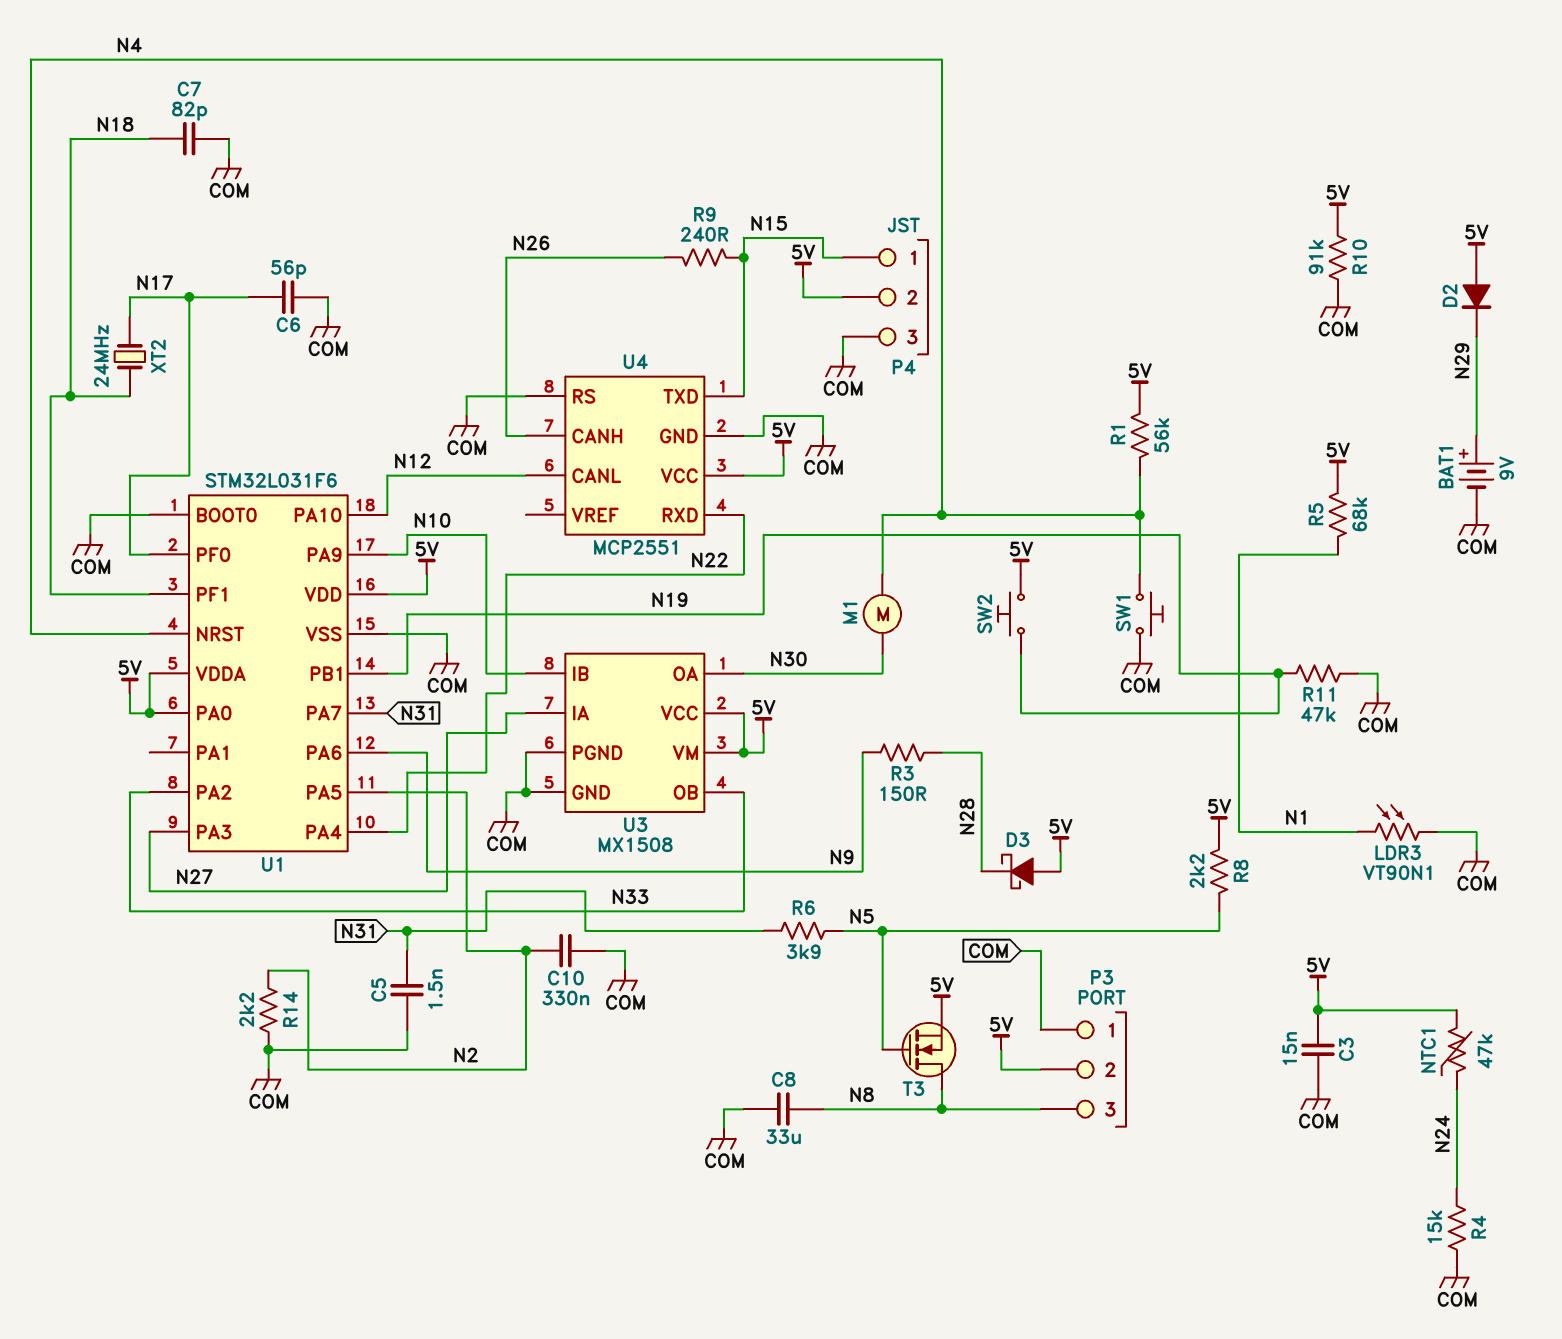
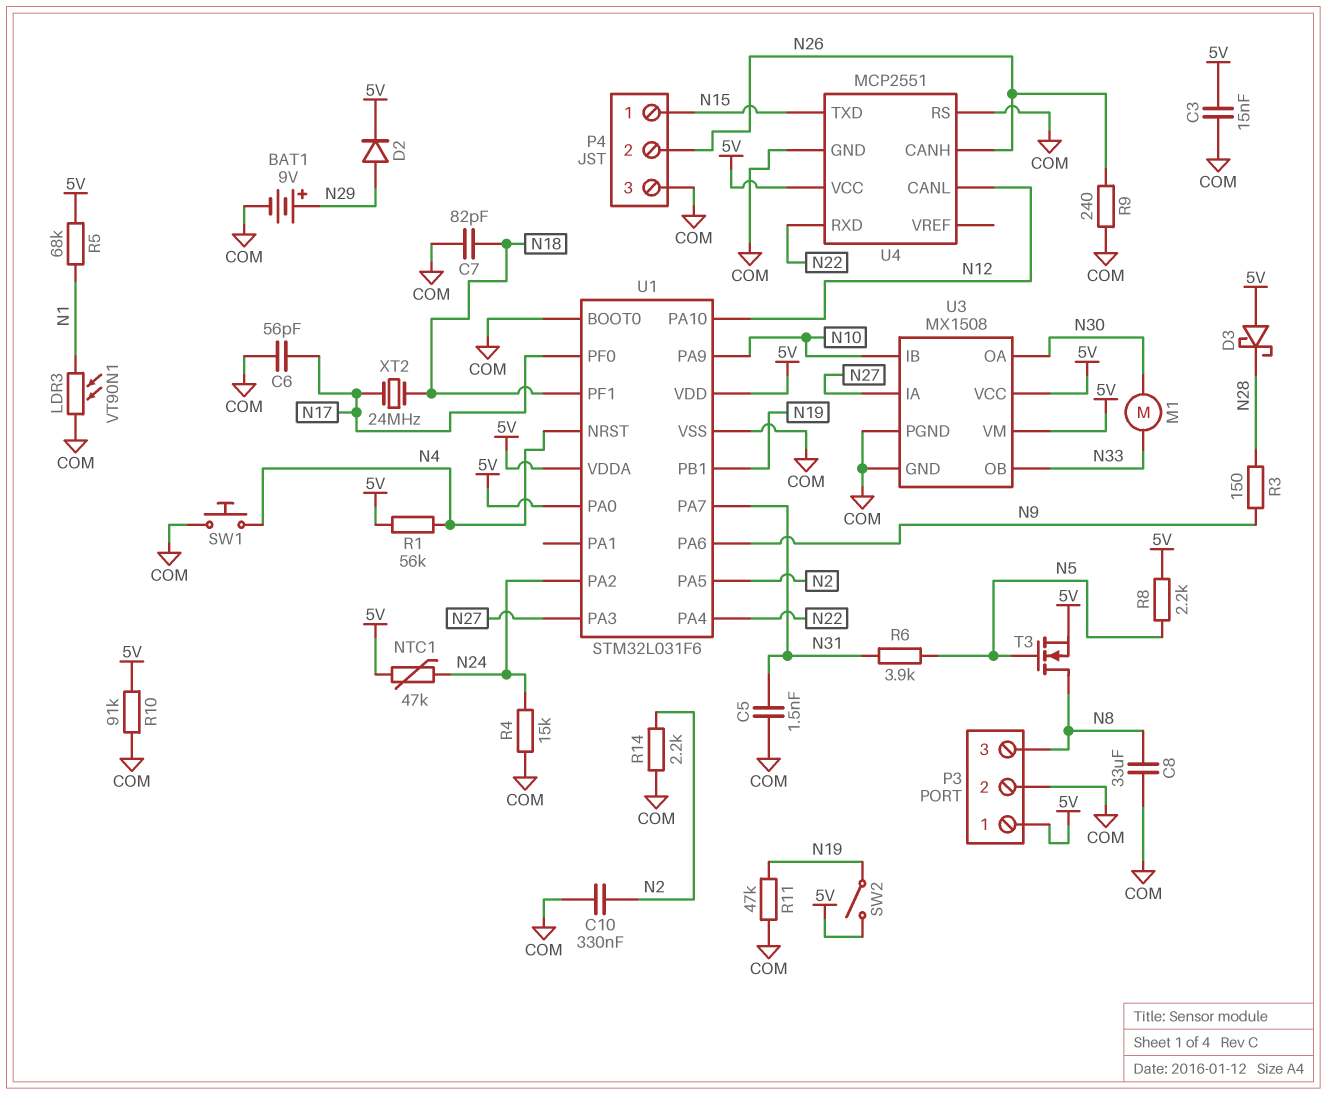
D2: diode (A 5V, K N29) -> diode (A N29, K 5V)
M1: motor (N4, N30) -> motor (N30, N33)
P3 pin 1: COM -> 5V
P3 pin 2: 5V -> COM
P4 pin 2: 5V -> N26
R9: 240 (N15, N26) -> 240 (COM, N26)
SW2: button (5V, N19) -> switch (5V, N19)
U1 pin PA2: N33 -> N24

